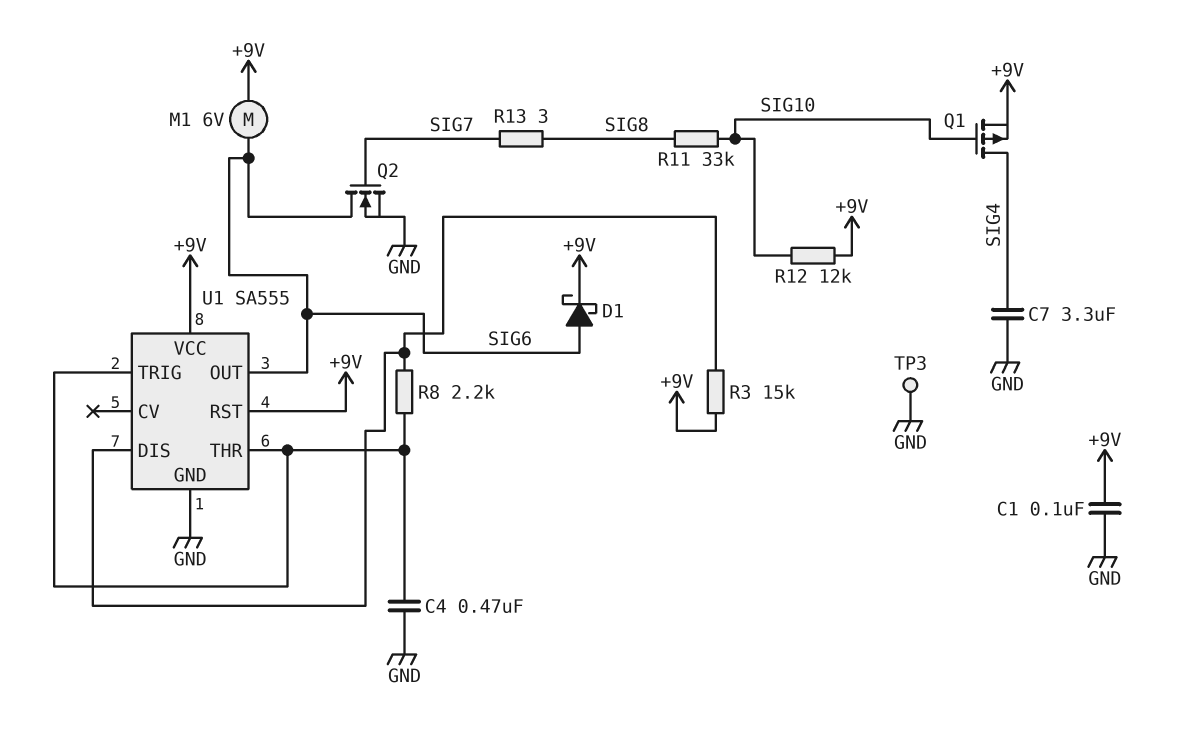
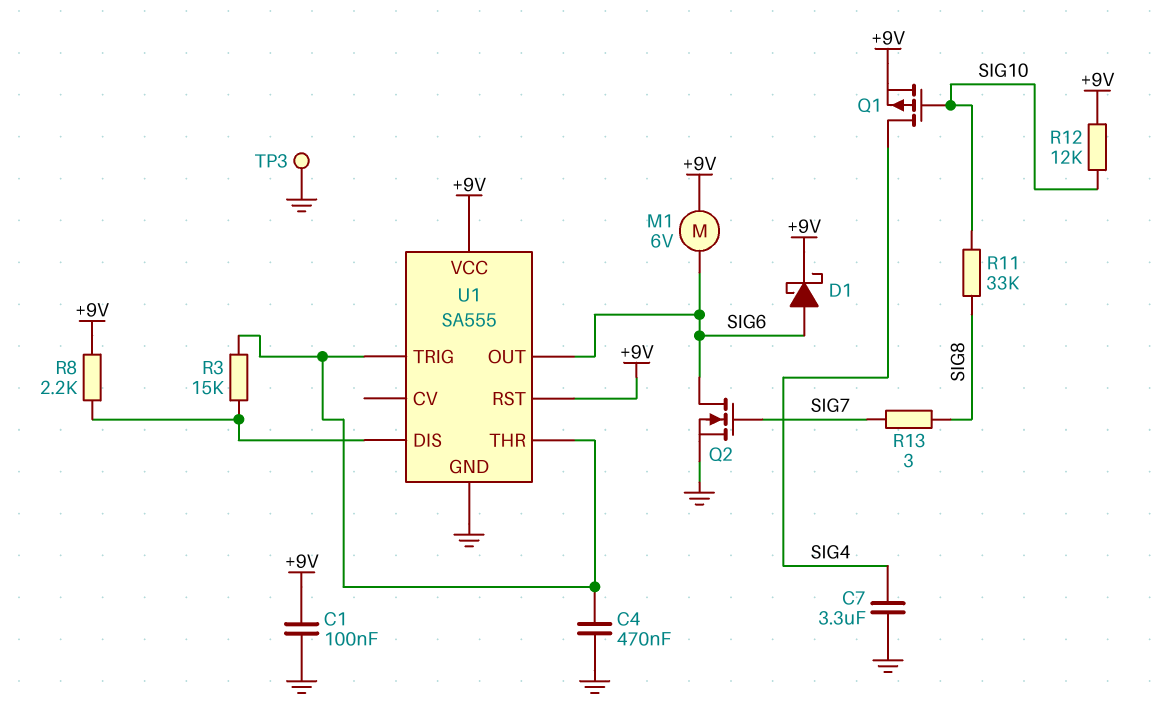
R3: 15k (+9V, U1/DIS) -> 15k (U1/DIS, U1/THR)
R8: 2.2k (U1/DIS, U1/THR) -> 2.2k (+9V, U1/DIS)

